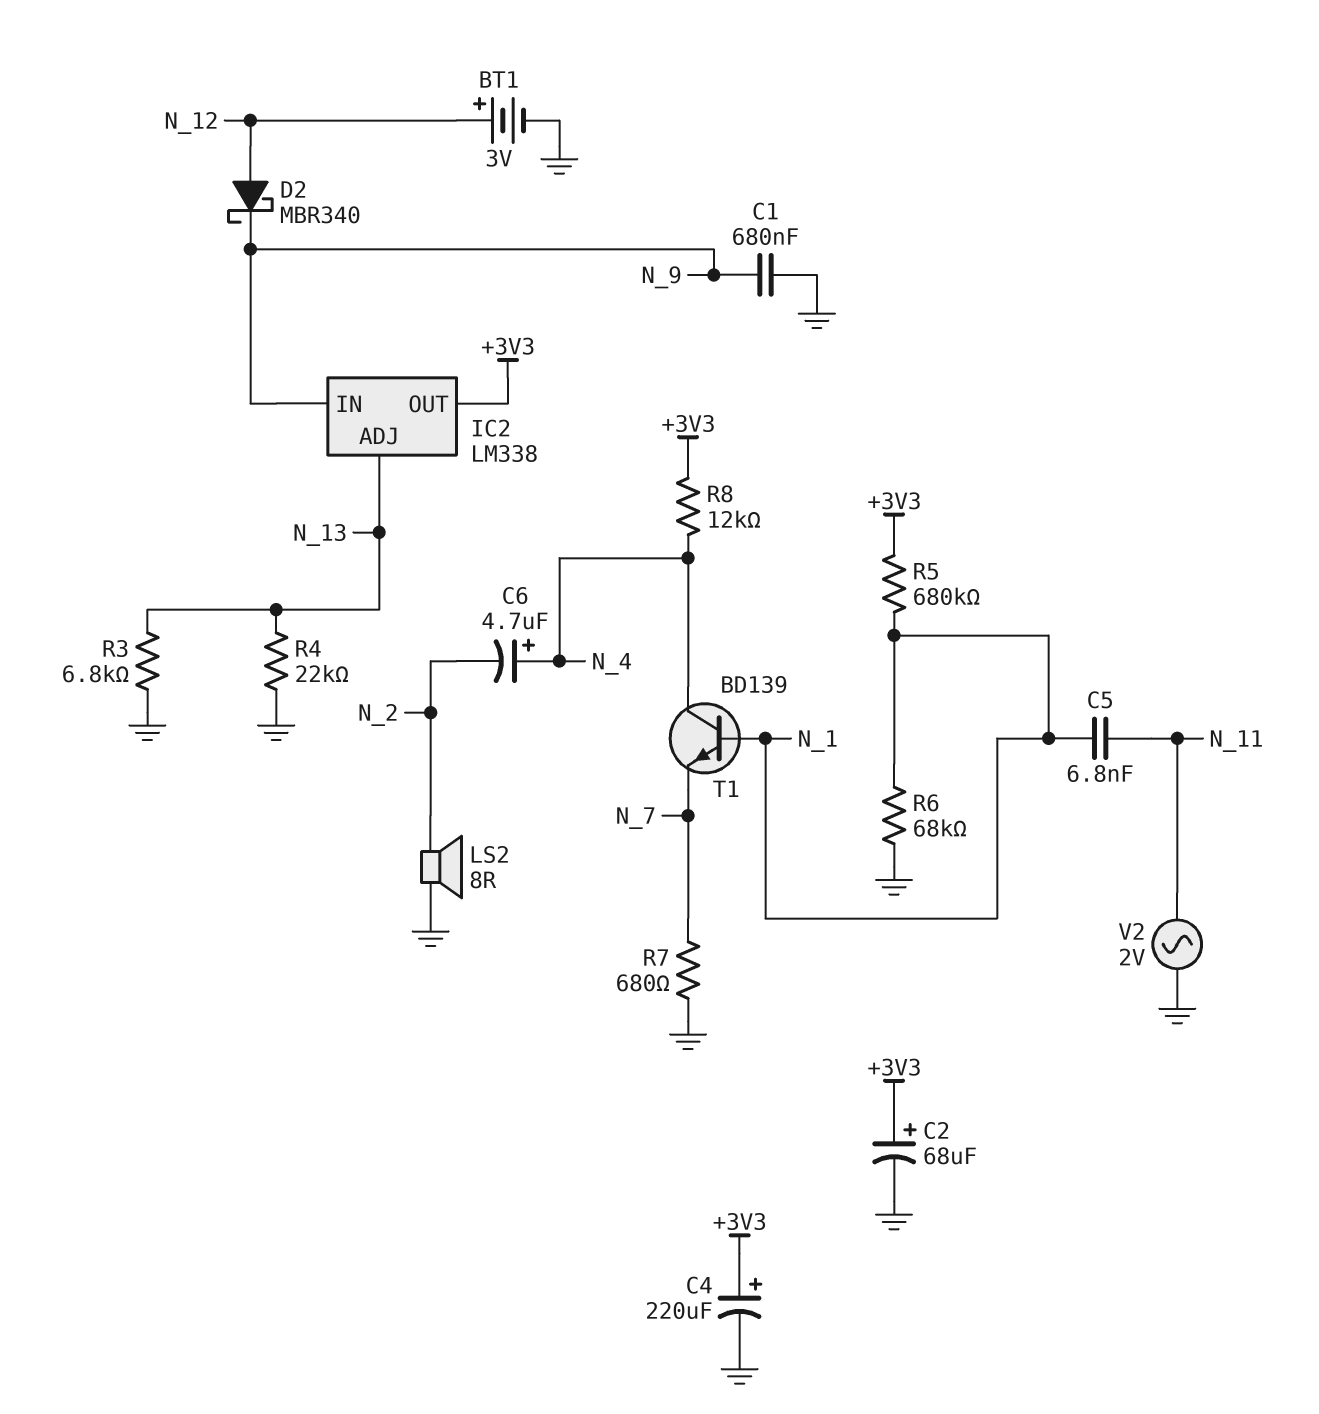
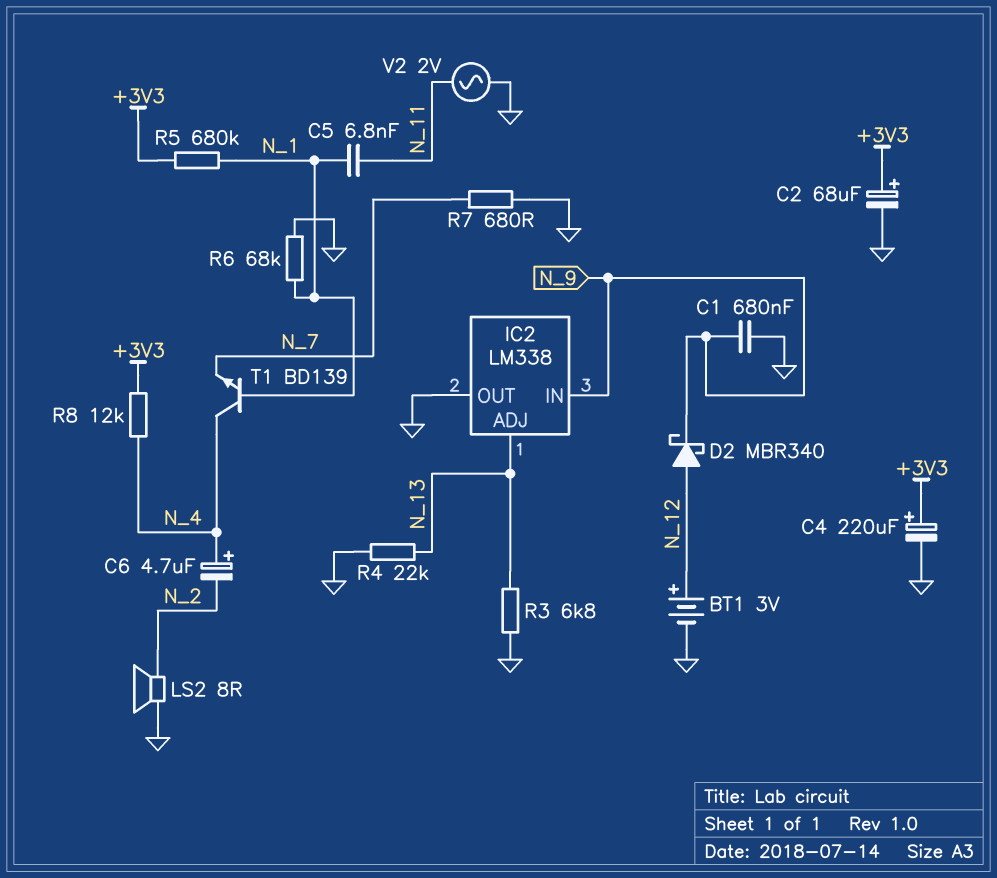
IC2 pin OUT: +3V3 -> GND

